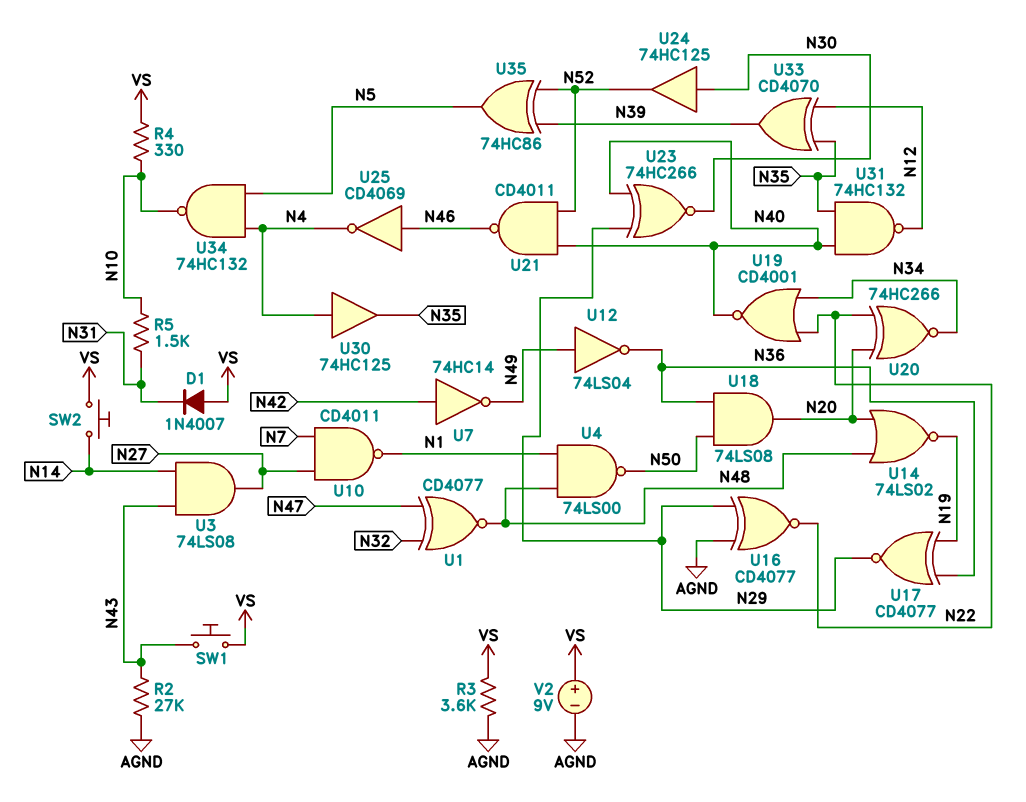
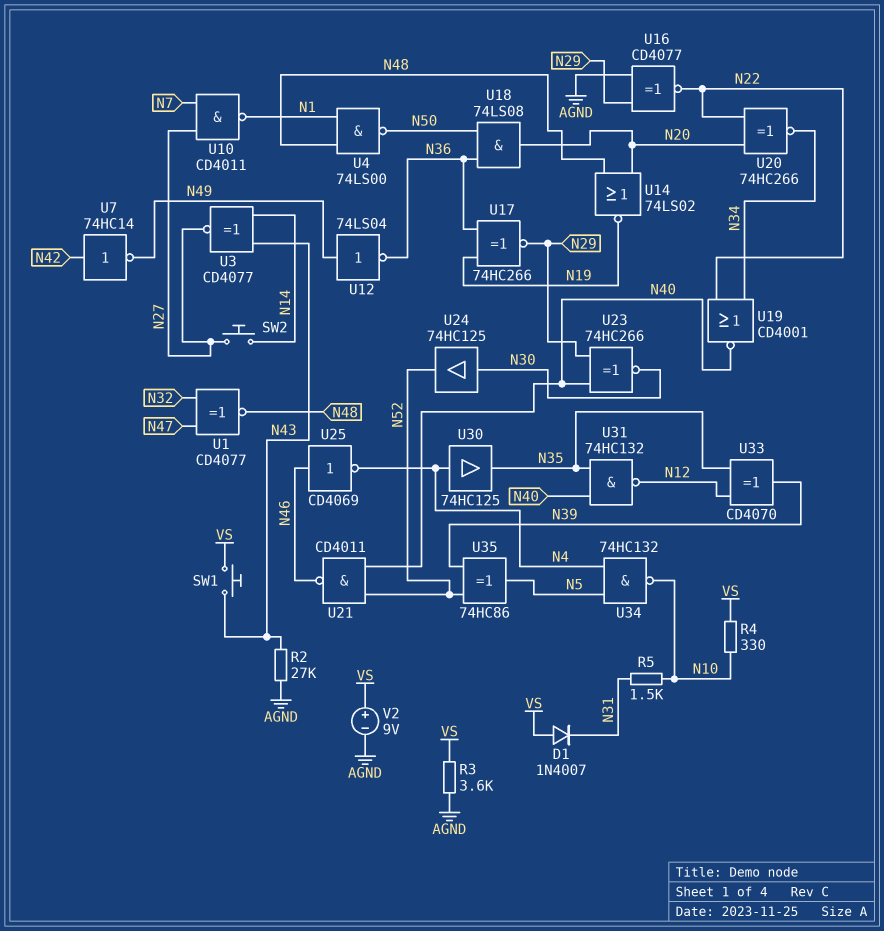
SW2: button (N14, VS) -> button (N14, N27)
U3: AND 74LS08 (in N14, in N43, out N27) -> XNOR CD4077 (in N14, in N43, out N27)
U17: XNOR CD4077 (in N19, in N36, out N29) -> XNOR 74HC266 (in N19, in N36, out N29)

